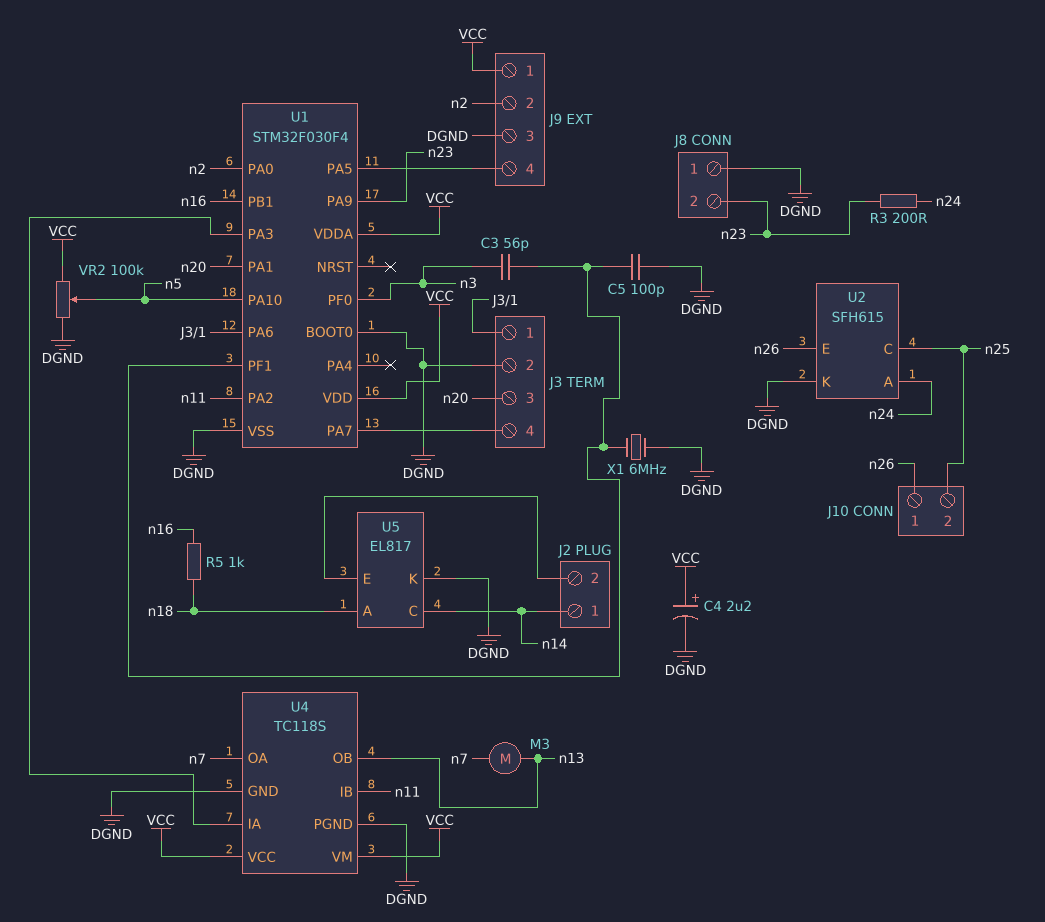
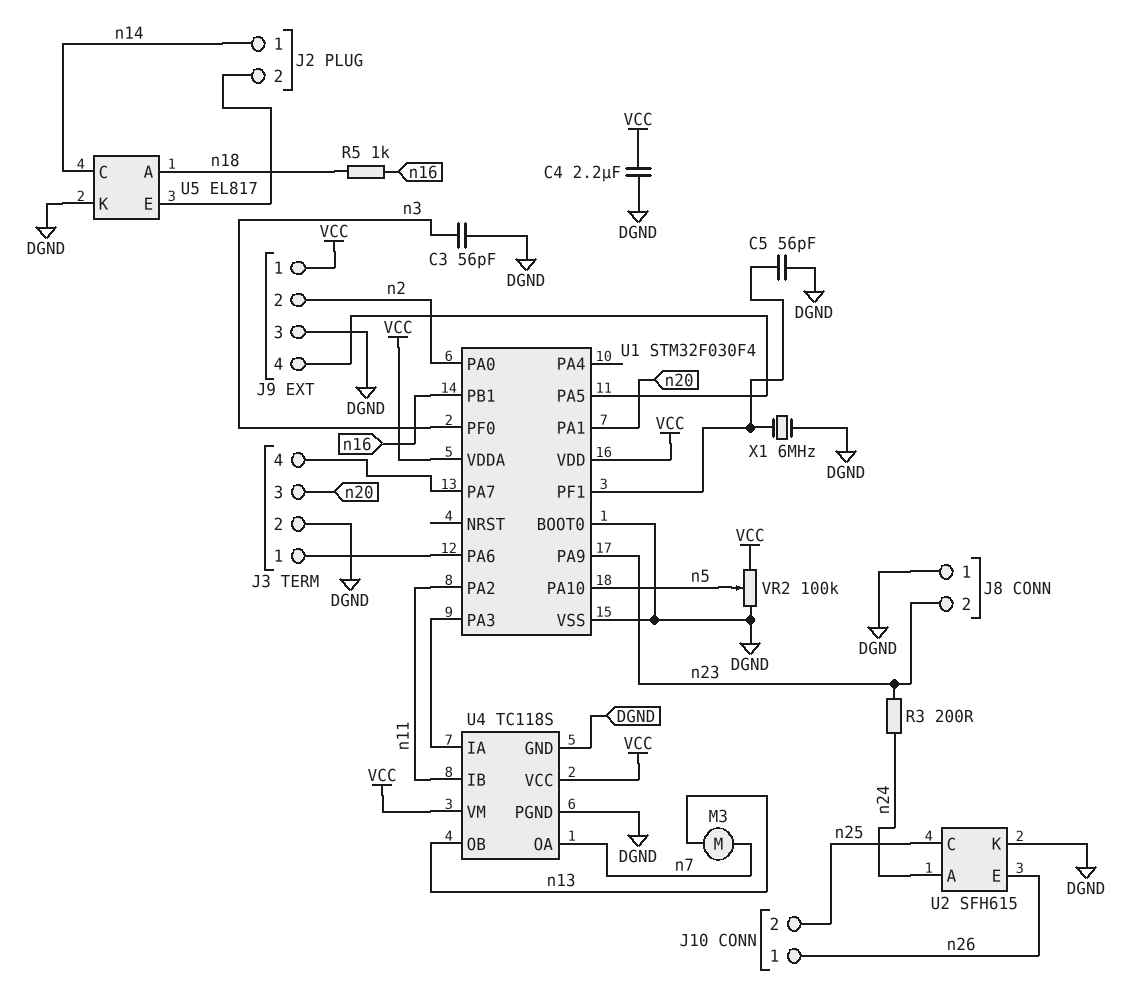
C3: 56pF (U1/PF1, n3) -> 56pF (DGND, n3)
C4: 2.2uF (plus VCC, minus DGND) -> 2.2uF (DGND, VCC)
C5: 100pF (DGND, U1/PF1) -> 56pF (DGND, U1/PF1)

